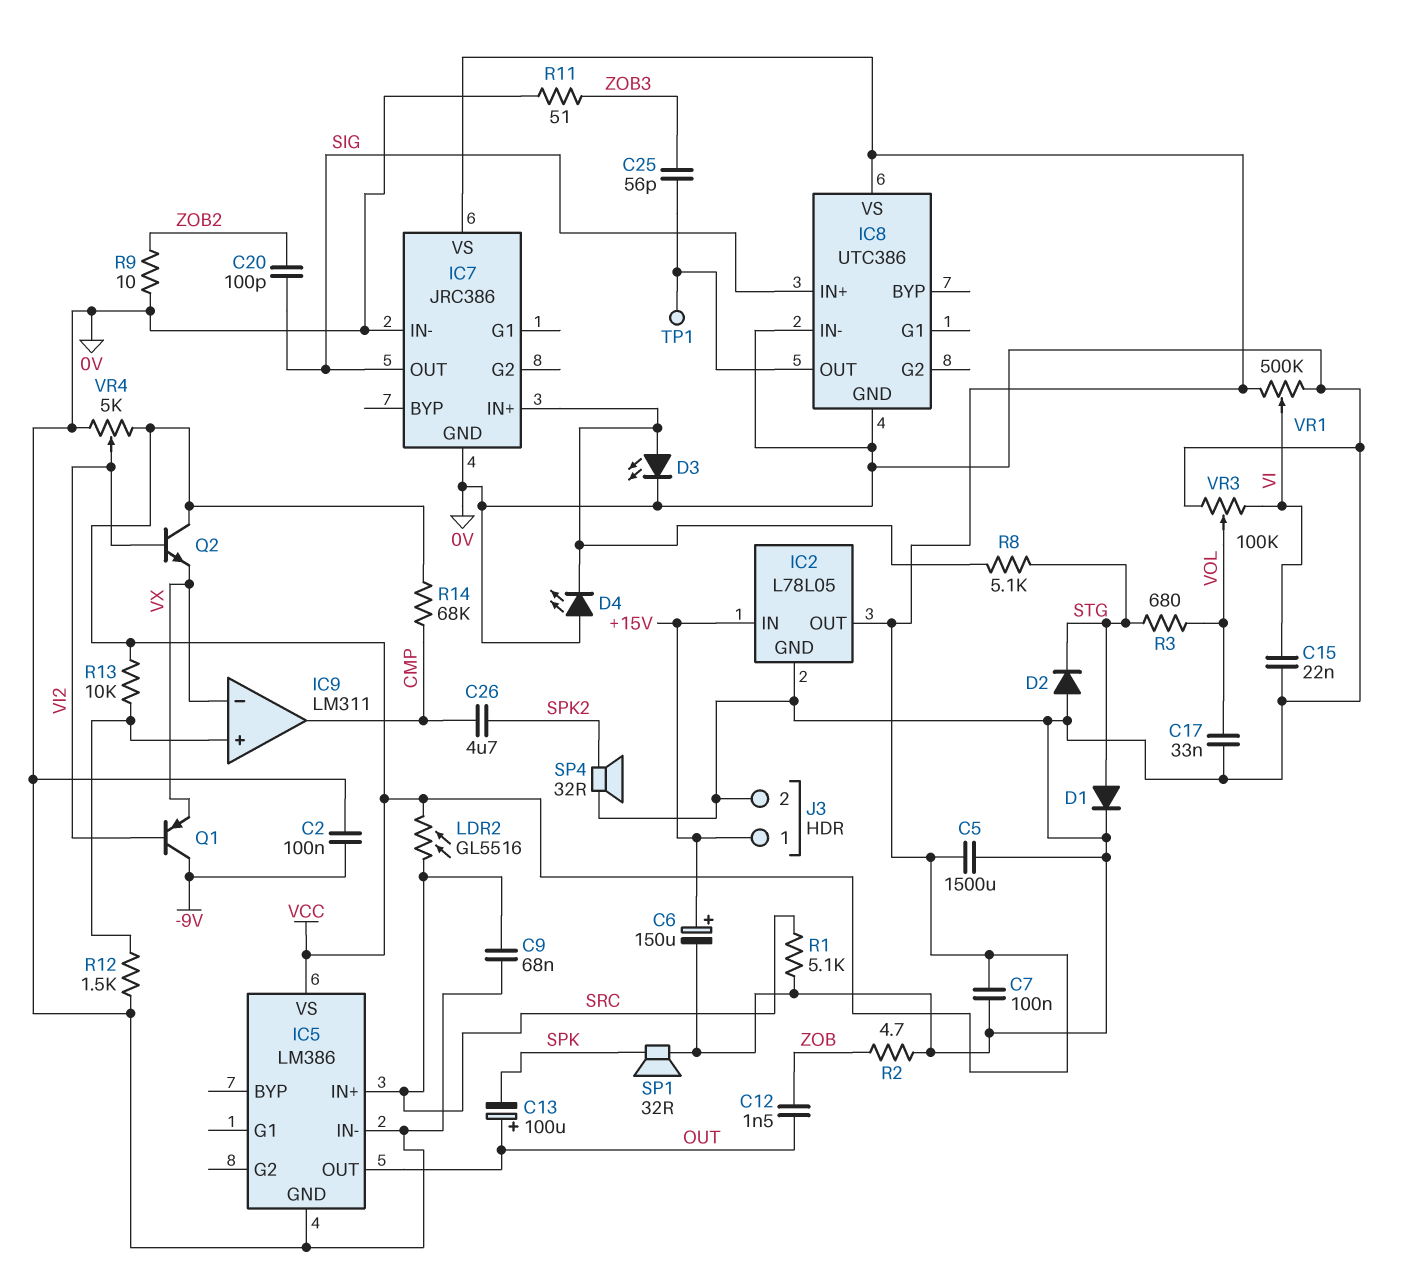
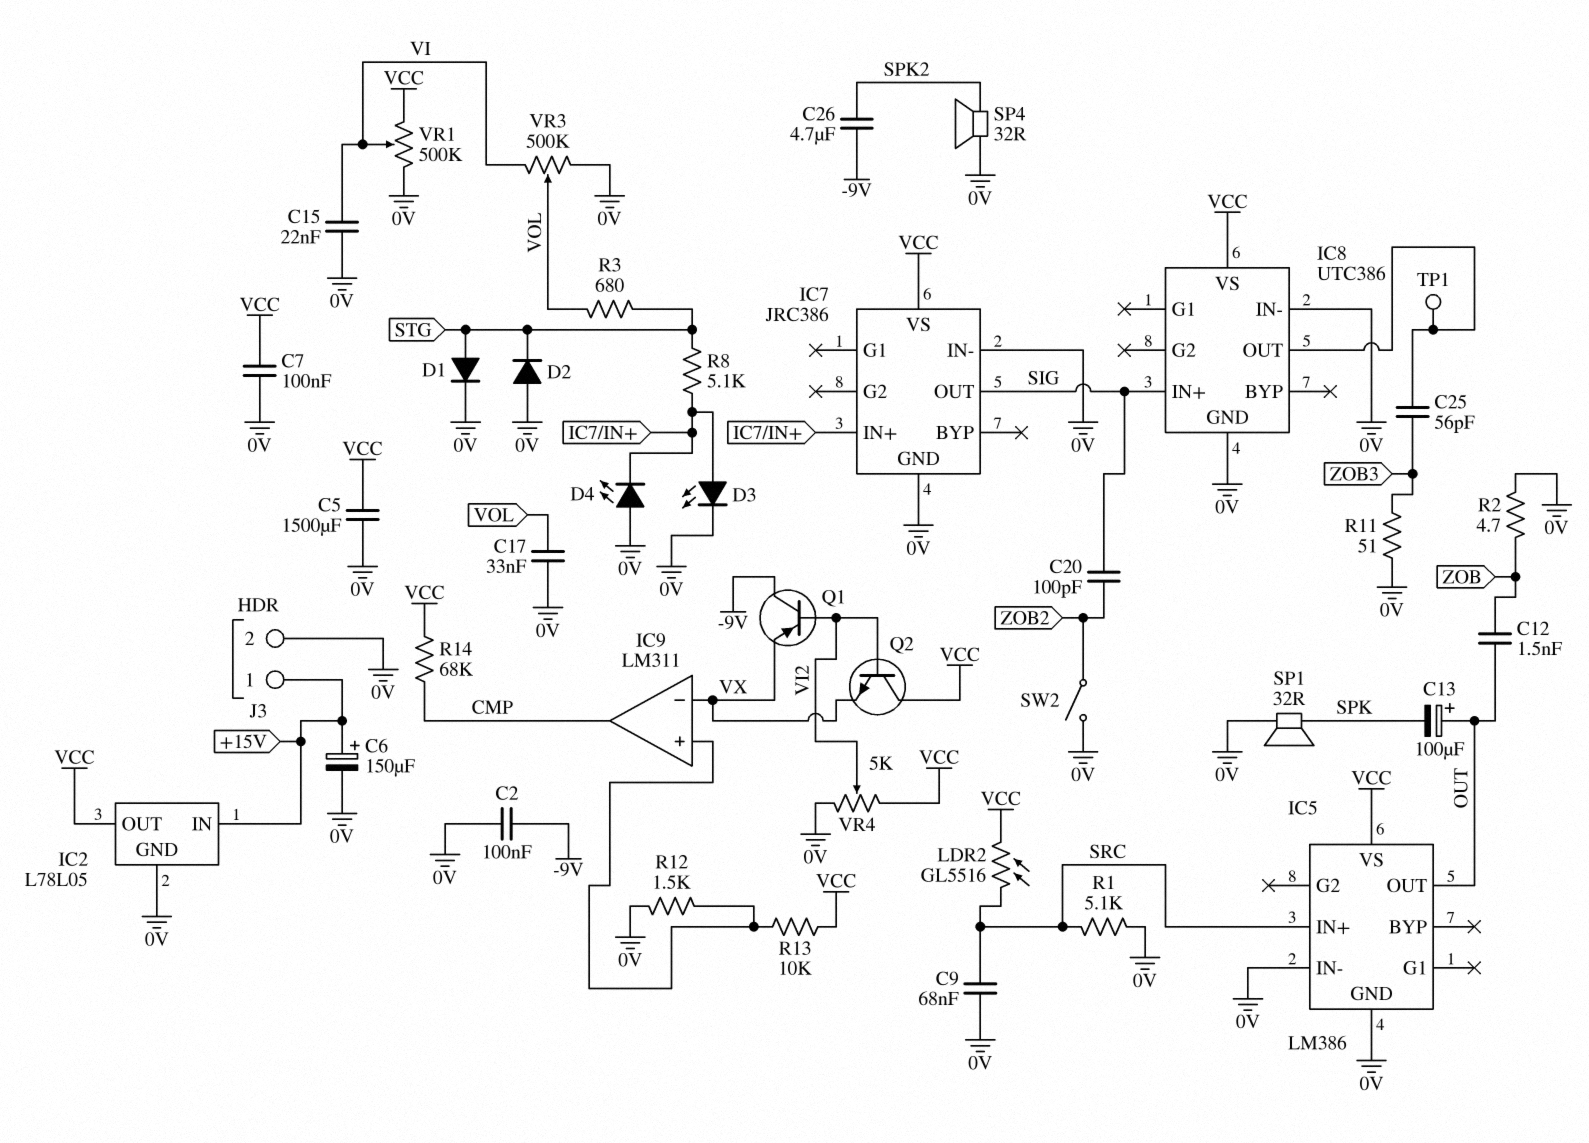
C26: 4.7uF (CMP, SPK2) -> 4.7uF (-9V, SPK2)
R9: 10 (0V, ZOB2) -> none
SW2: none -> switch (0V, ZOB2)
VR3: 100k (0V, VI, wiper VOL) -> 500k (0V, VI, wiper VOL)

